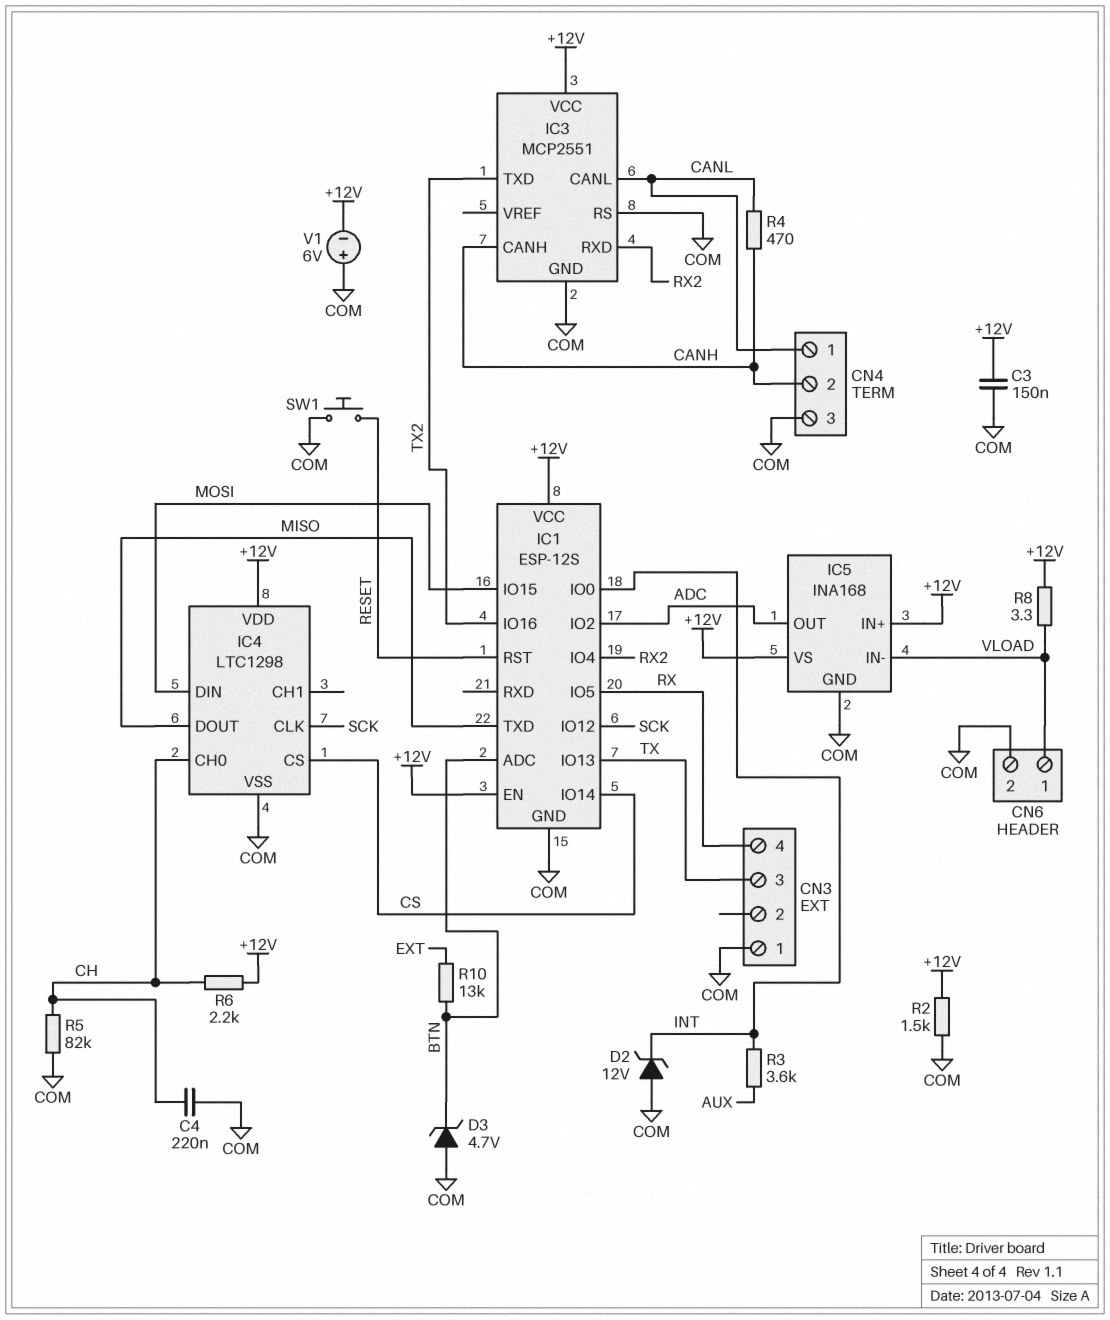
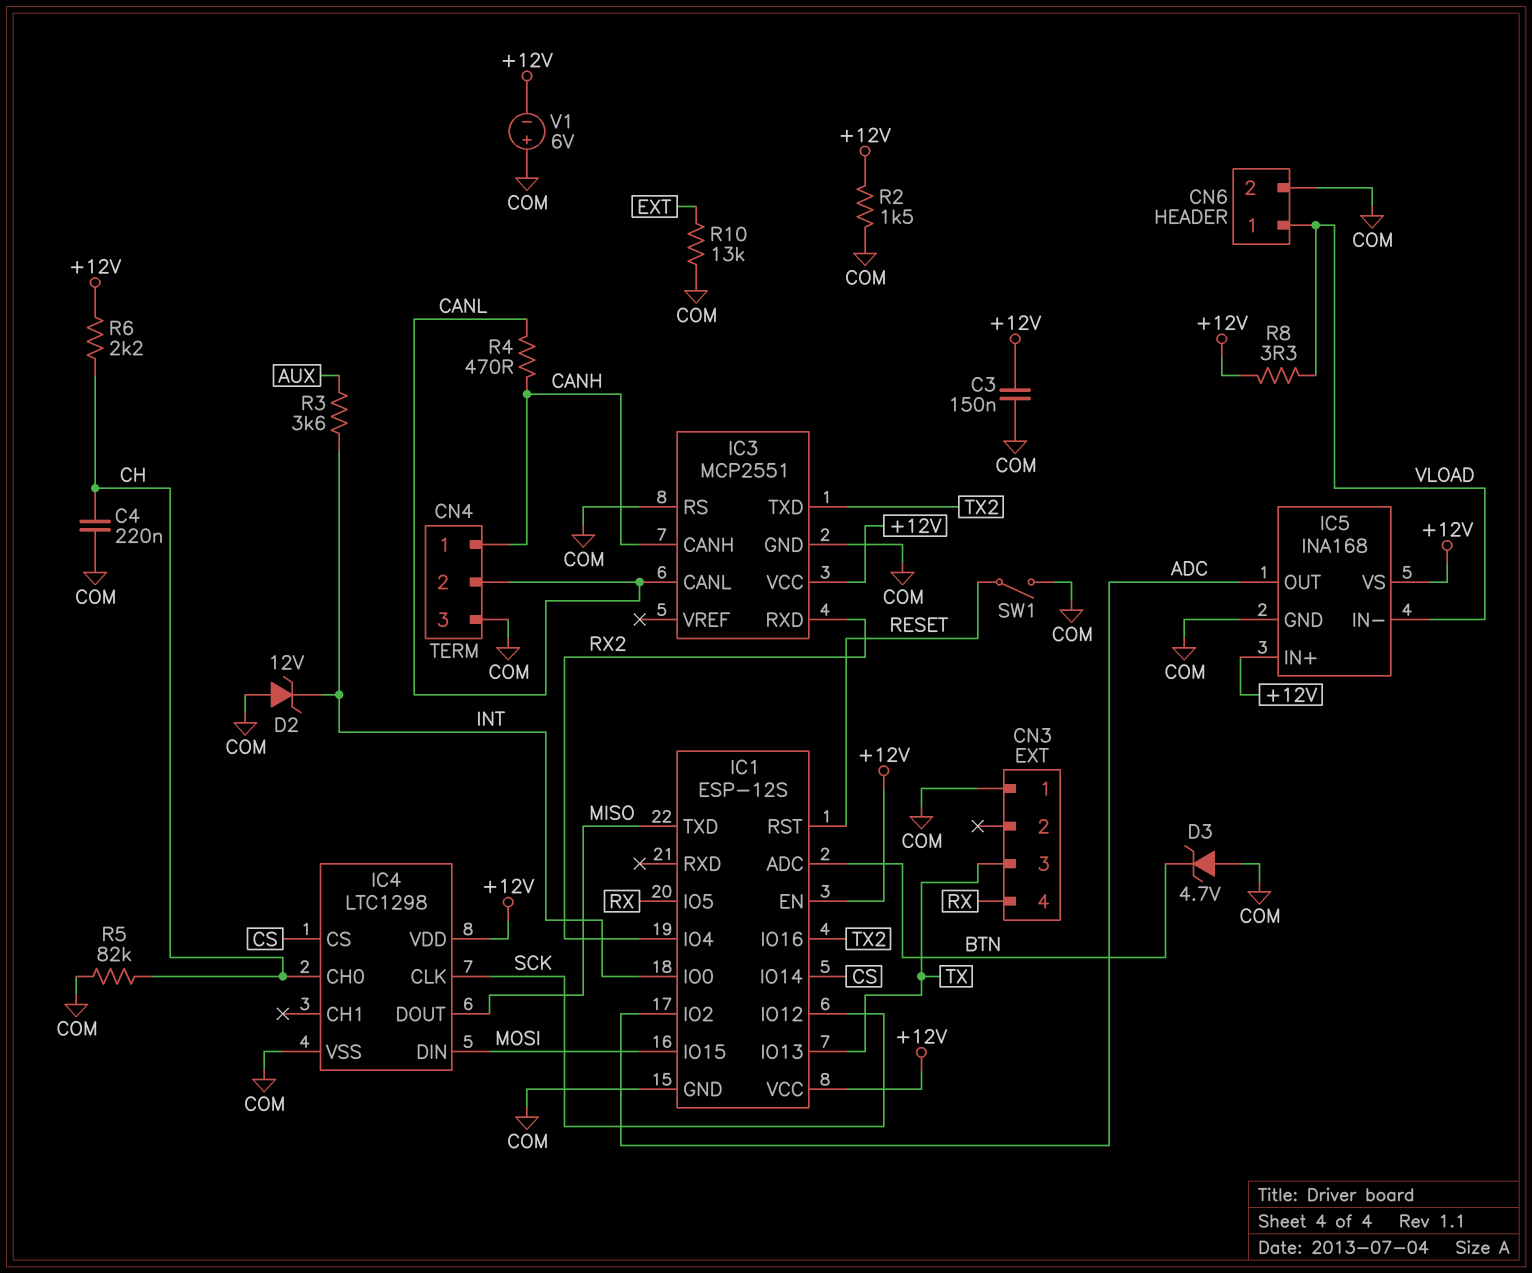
CN4 pin 1: CANL -> CANH
CN4 pin 2: CANH -> CANL
R10: 13k (BTN, EXT) -> 13k (COM, EXT)
SW1: button (COM, RESET) -> switch (COM, RESET)

